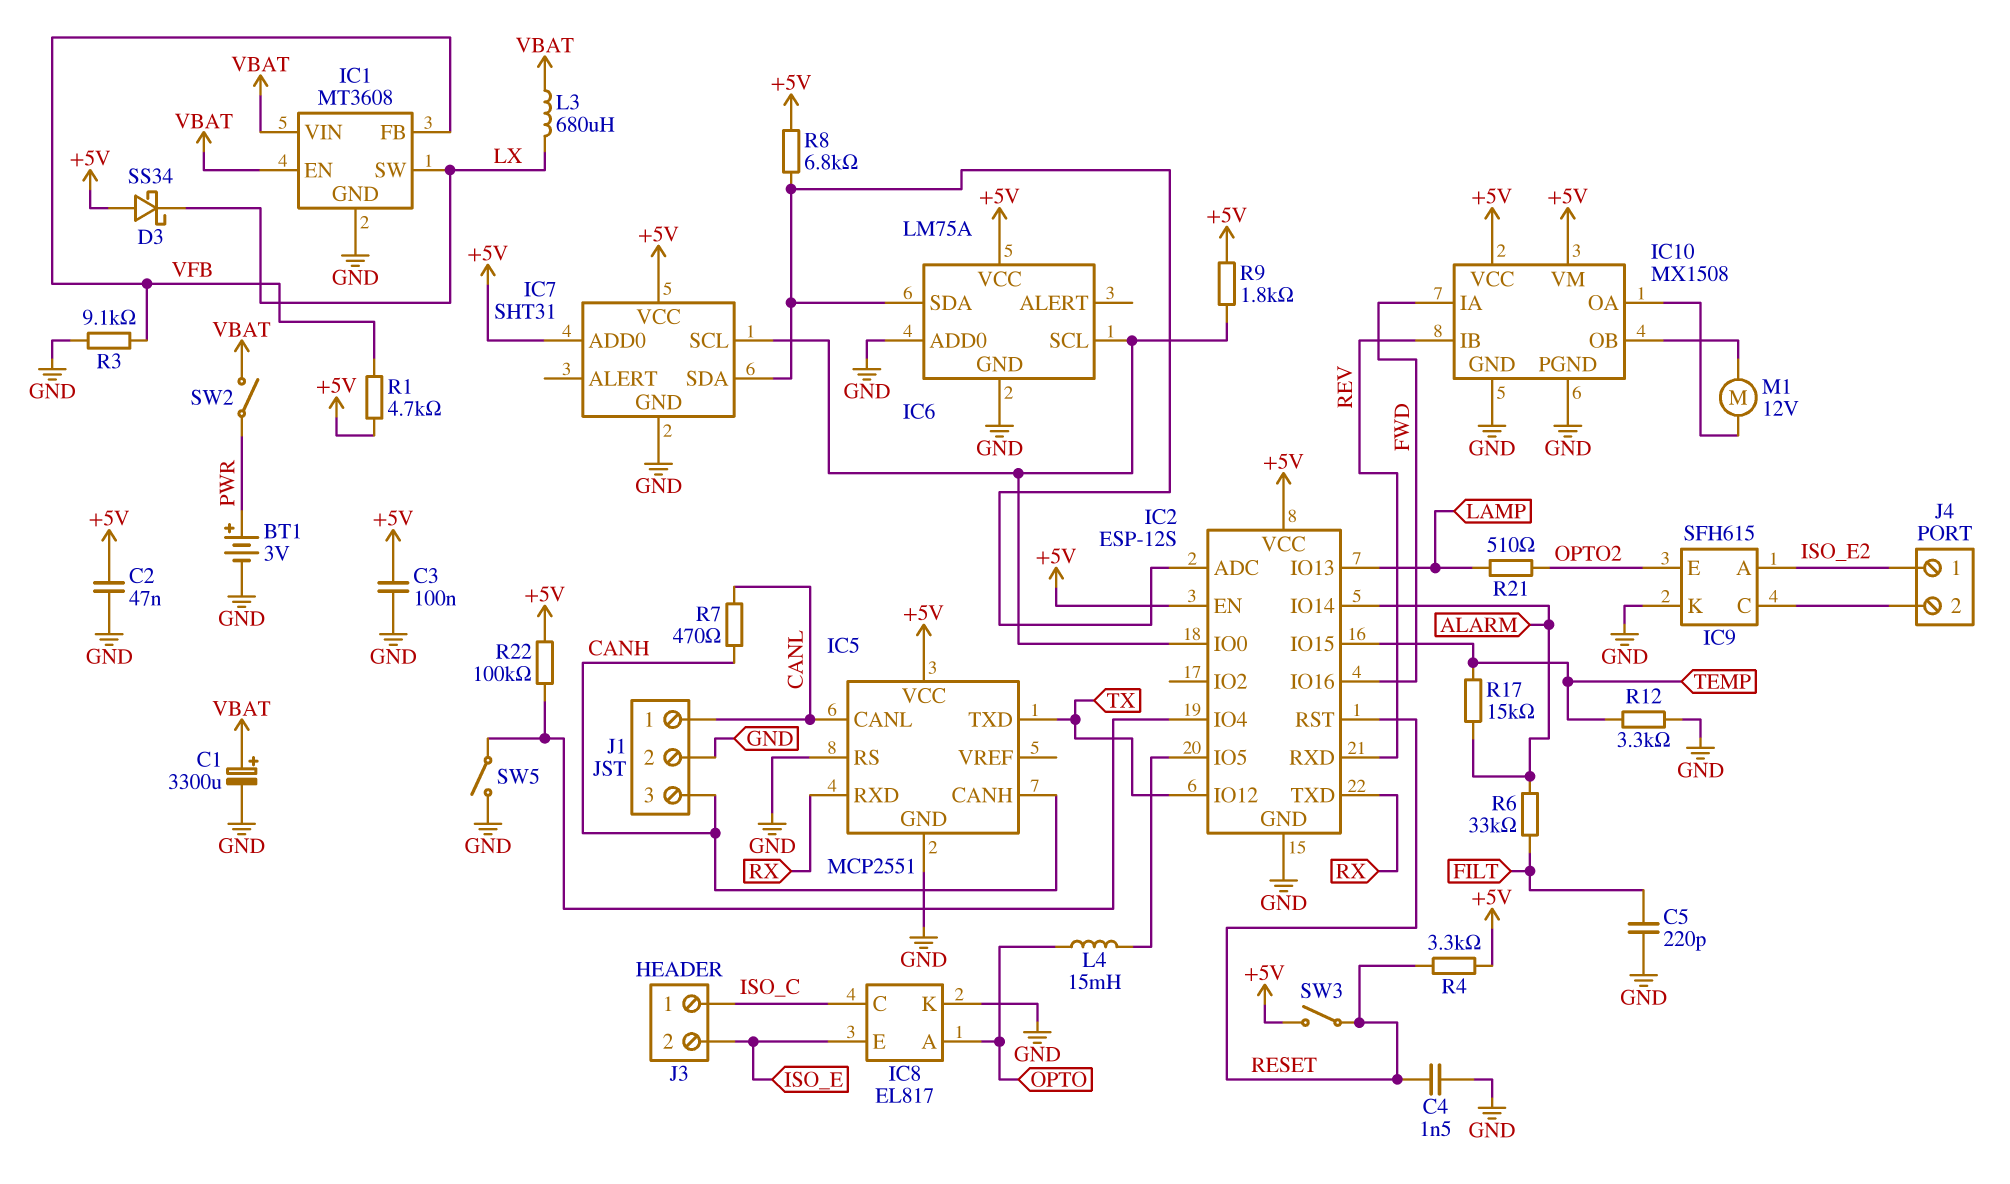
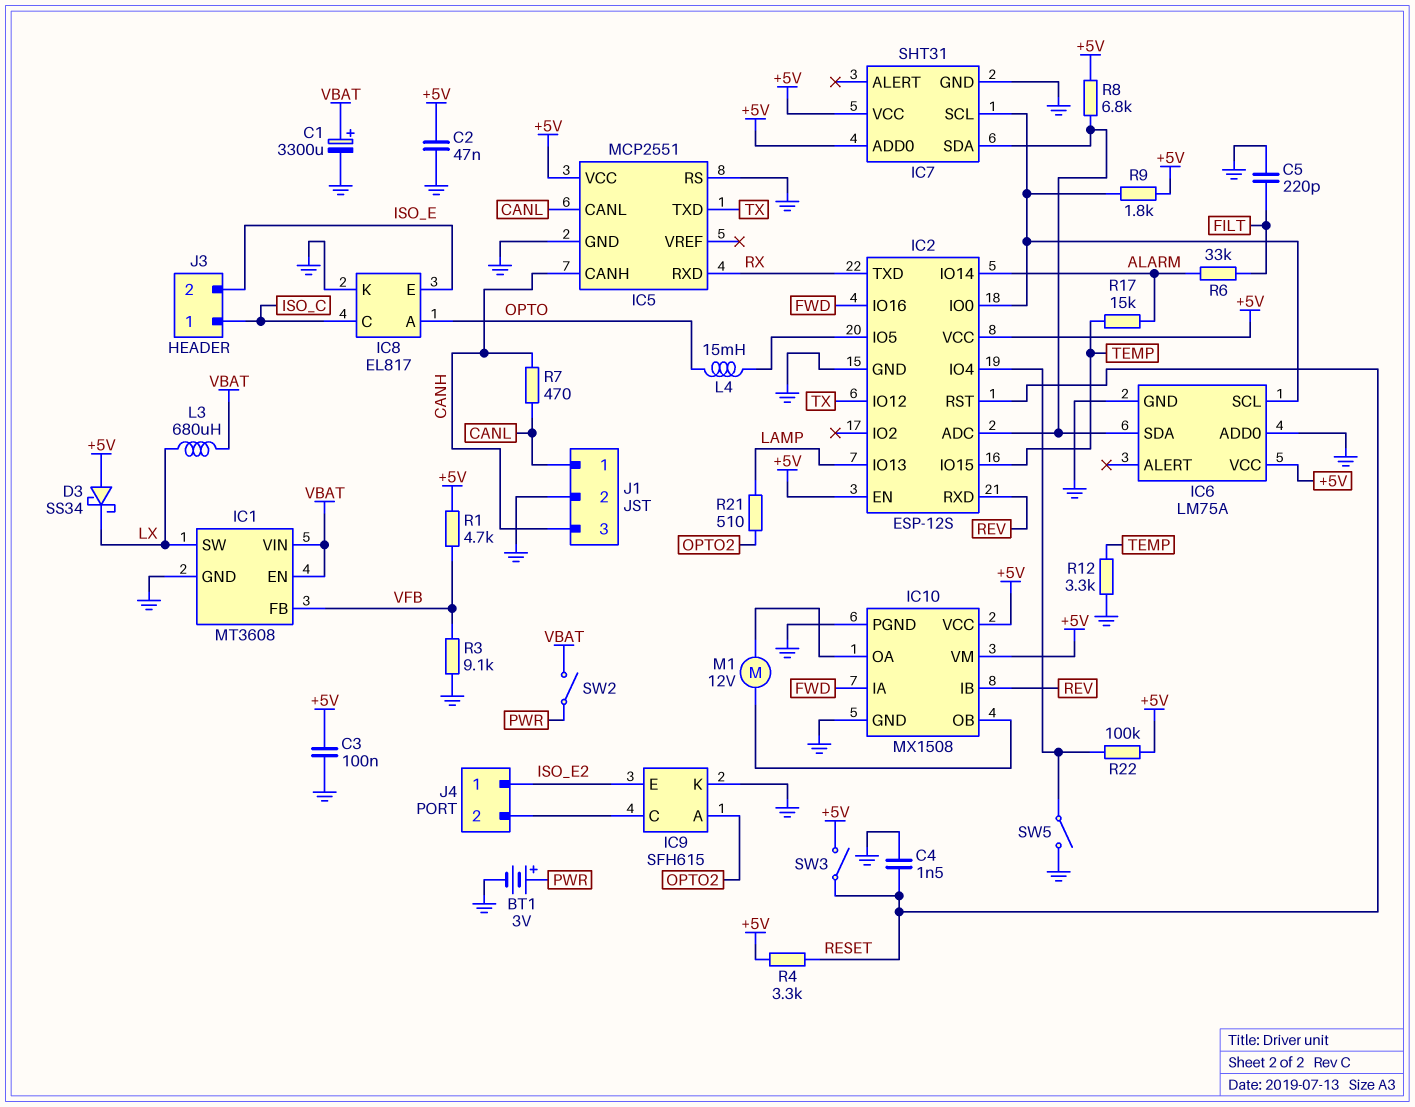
IC9 pin A: ISO_E2 -> OPTO2
IC9 pin E: OPTO2 -> ISO_E2

